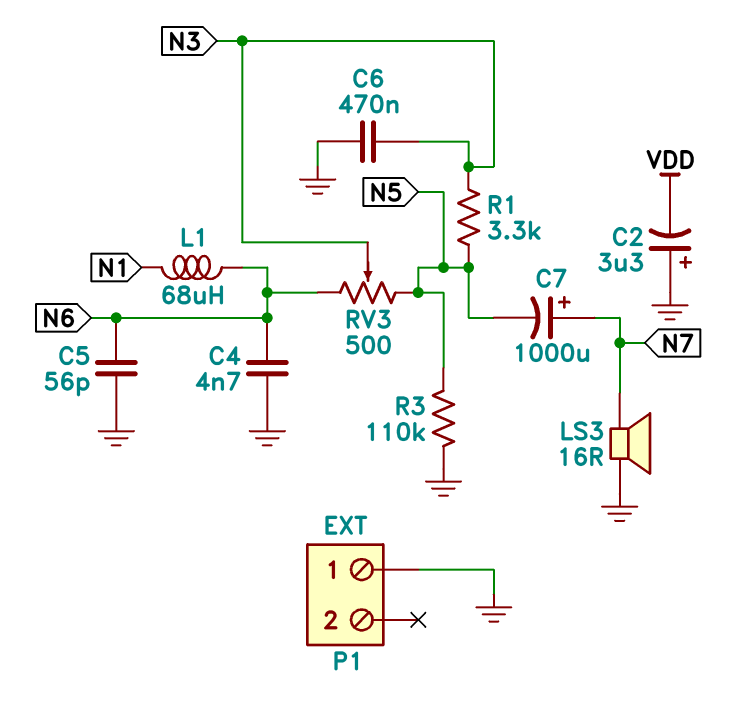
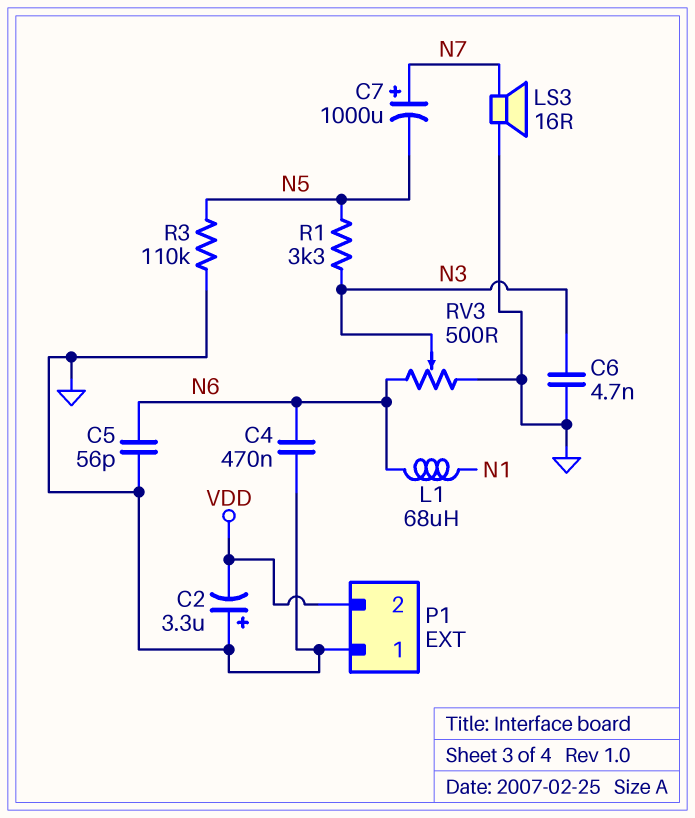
C4: 4.7nF (GND, N6) -> 470nF (GND, N6)
C6: 470nF (GND, N3) -> 4.7nF (GND, N3)
P1 pin 2: none -> VDD
RV3: 500 (N5, N6, wiper N3) -> 500 (GND, N6, wiper N3)

